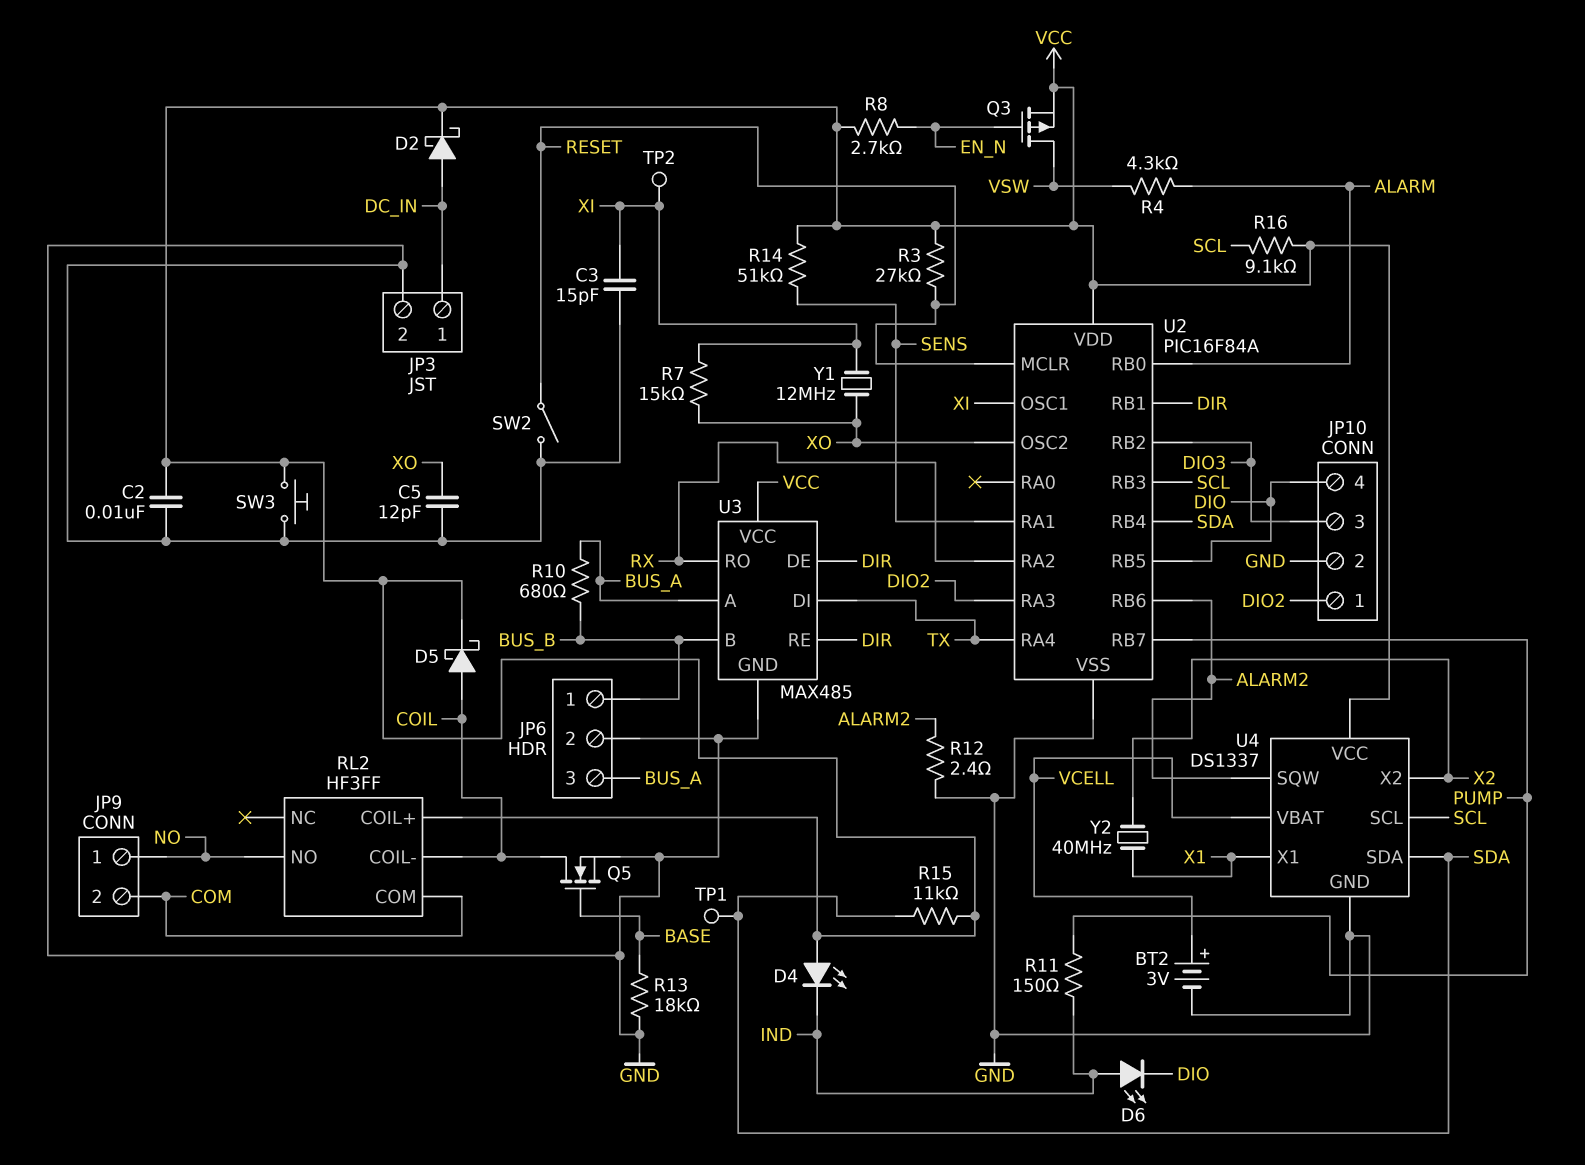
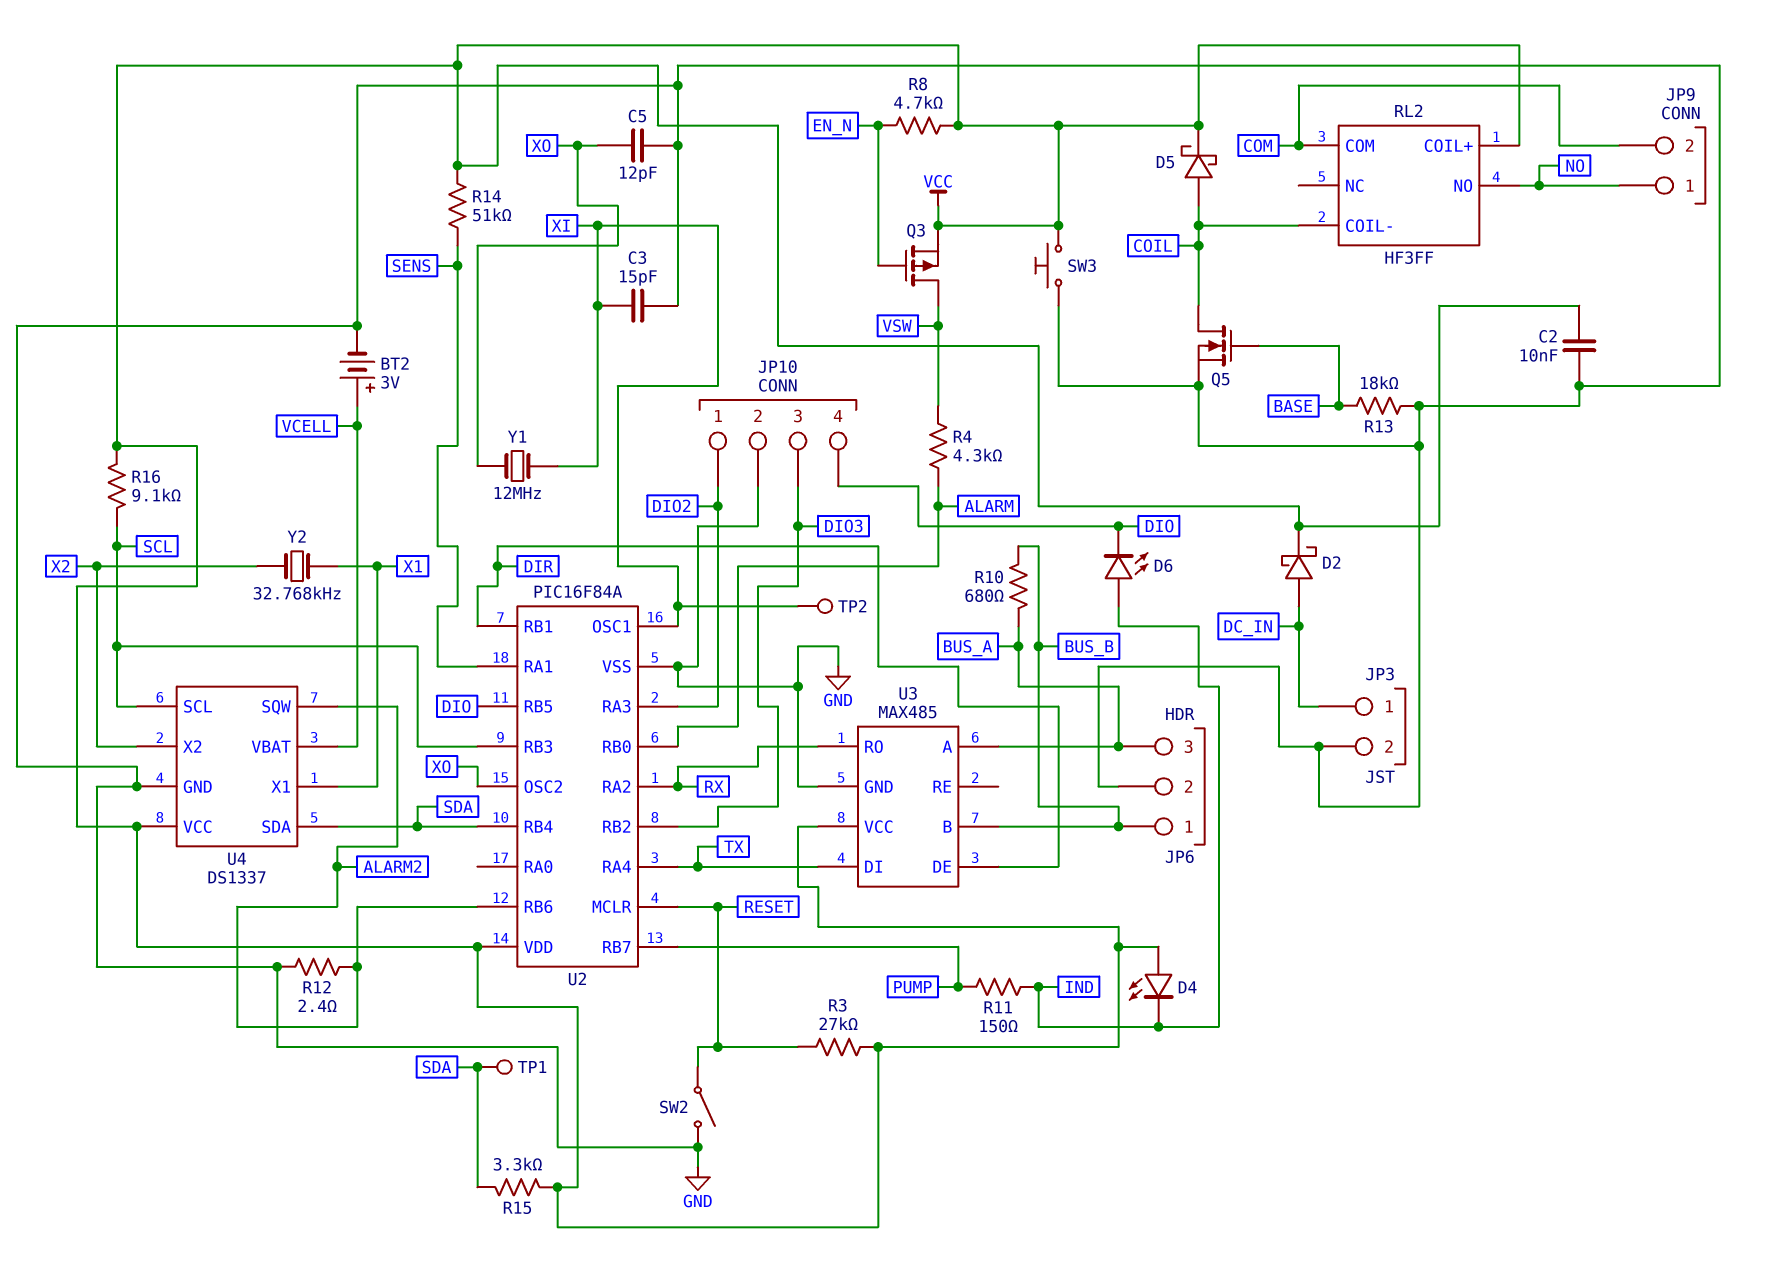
R7: 15k (XI, XO) -> none
R8: 2.7k (EN_N, VCC) -> 4.7k (EN_N, VCC)
R15: 11k (SDA, VCC) -> 3.3k (SDA, VCC)
U3 pin RE: DIR -> none
Y2: 40MHz (X1, X2) -> 32.768kHz (X1, X2)

